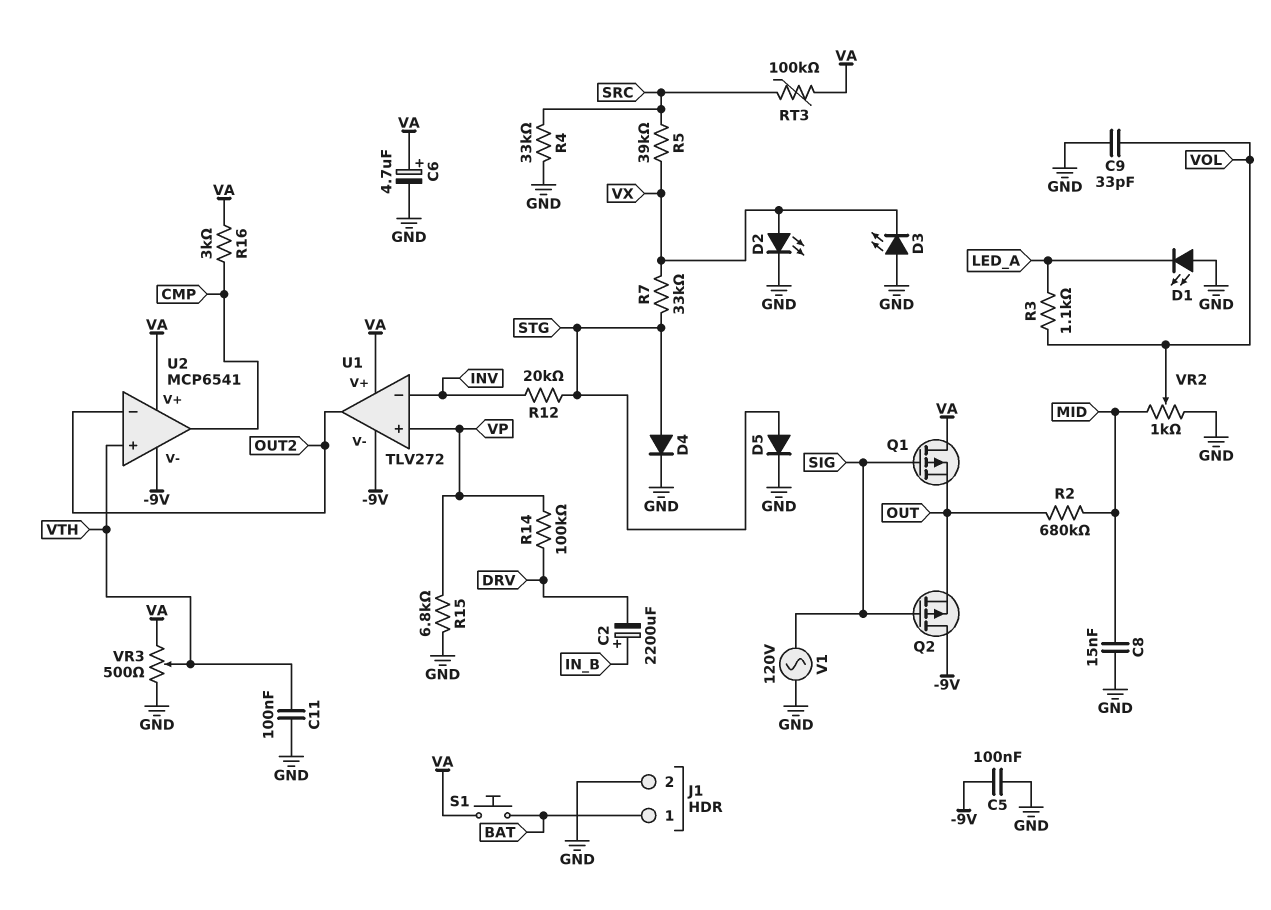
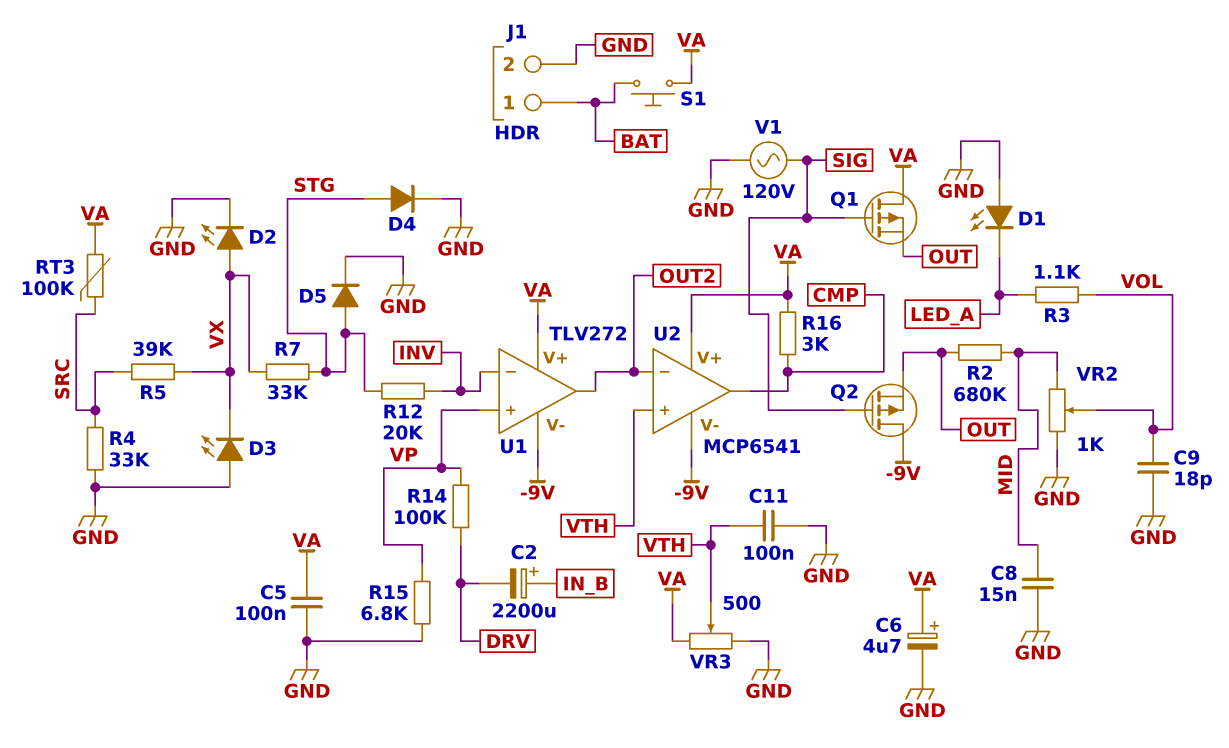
C5: 100nF (-9V, GND) -> 100nF (GND, VA)
C9: 33pF (GND, VOL) -> 18pF (GND, VOL)

